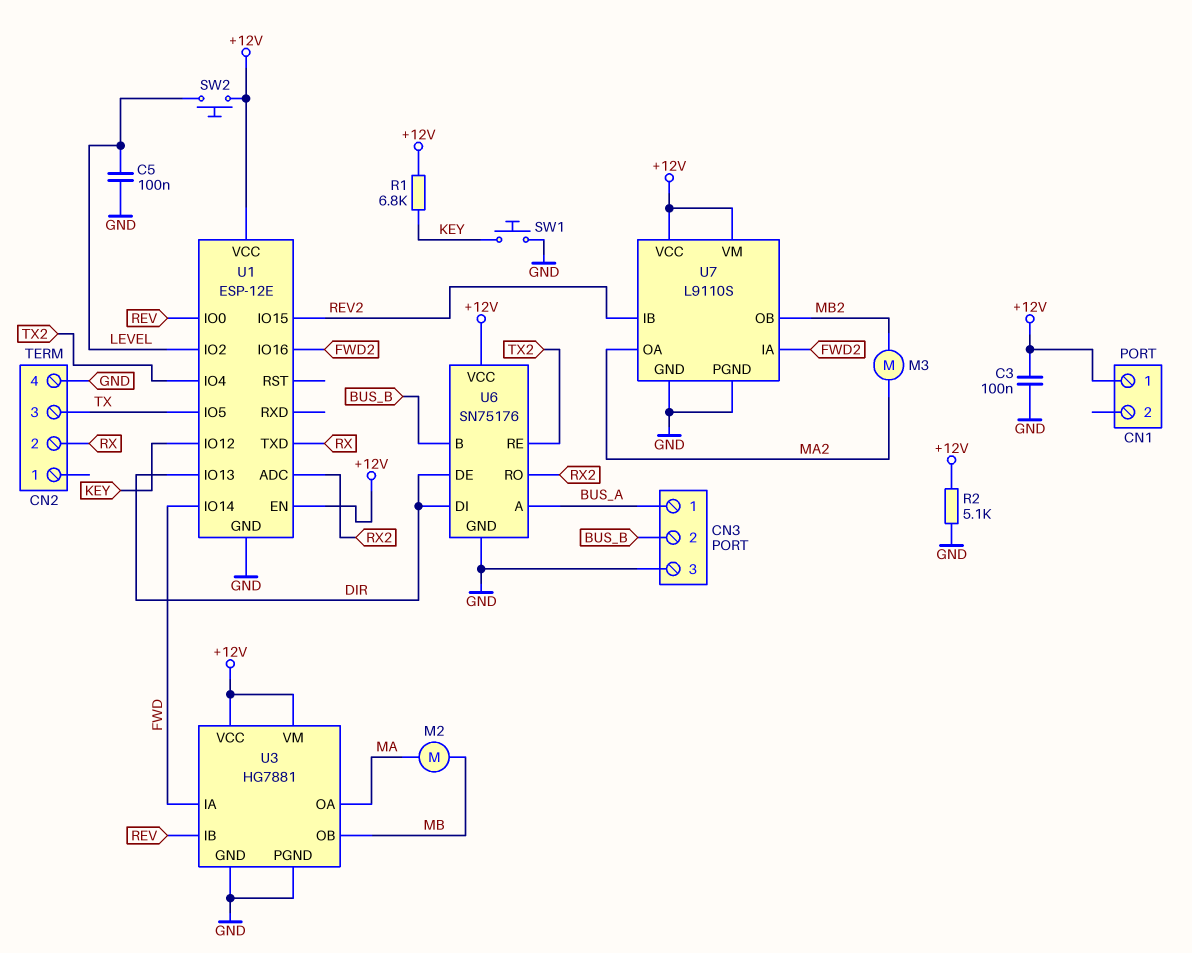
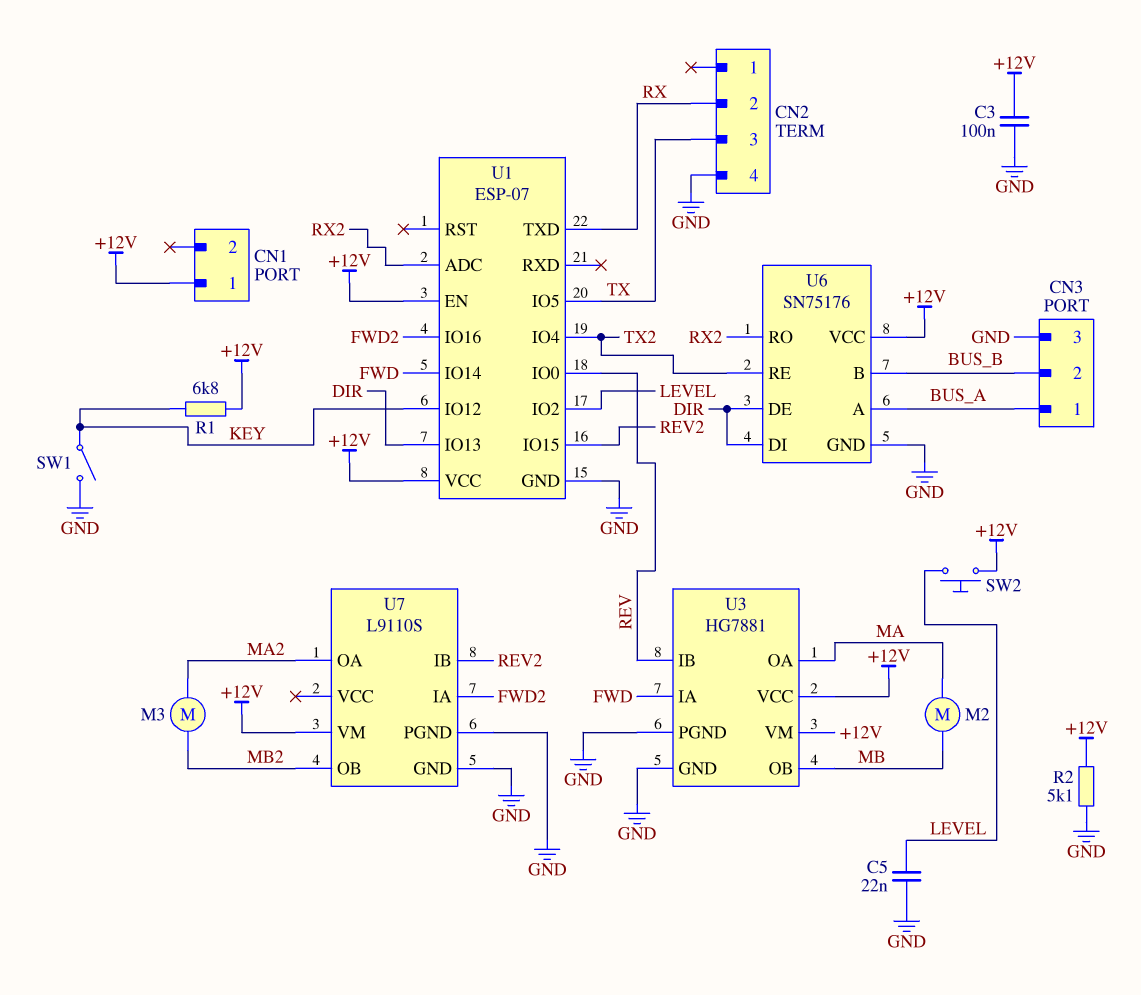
C5: 100nF (GND, LEVEL) -> 22nF (GND, LEVEL)
SW1: button (GND, KEY) -> switch (GND, KEY)
U1: ESP-12E -> ESP-07
U7 pin VCC: +12V -> none

